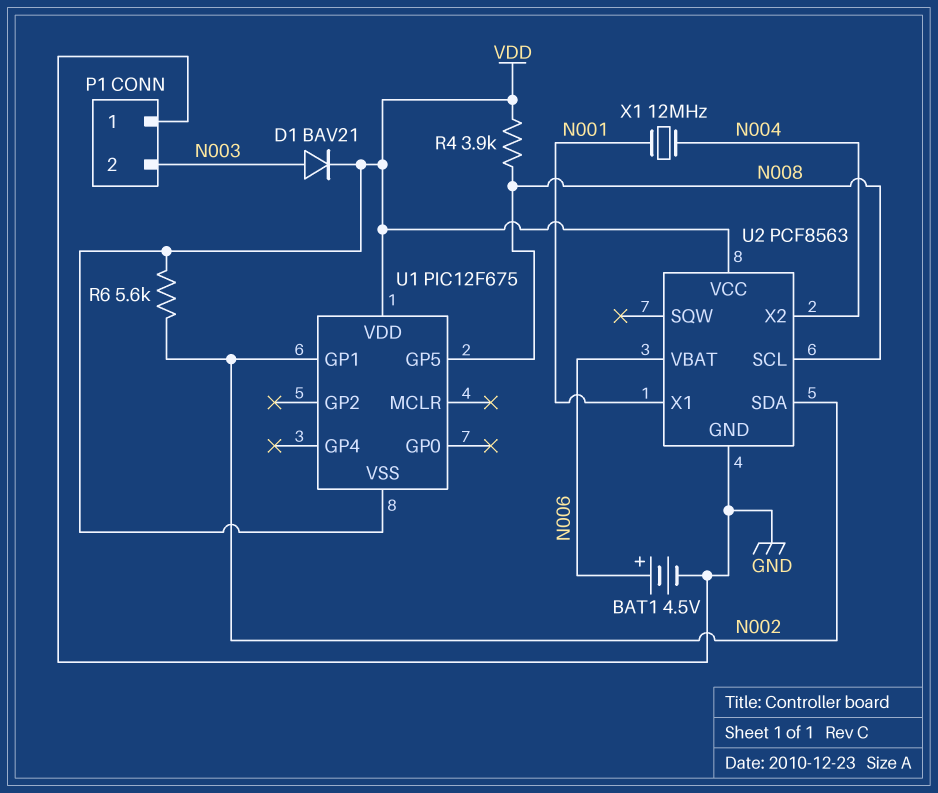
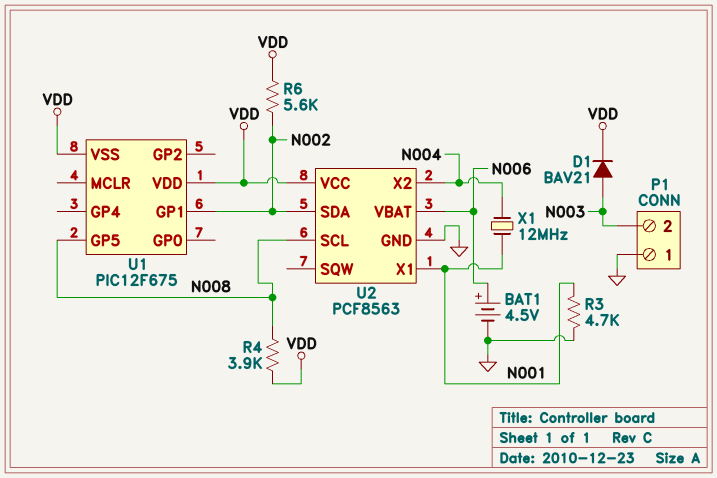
R3: none -> 4.7k (GND, N001)

